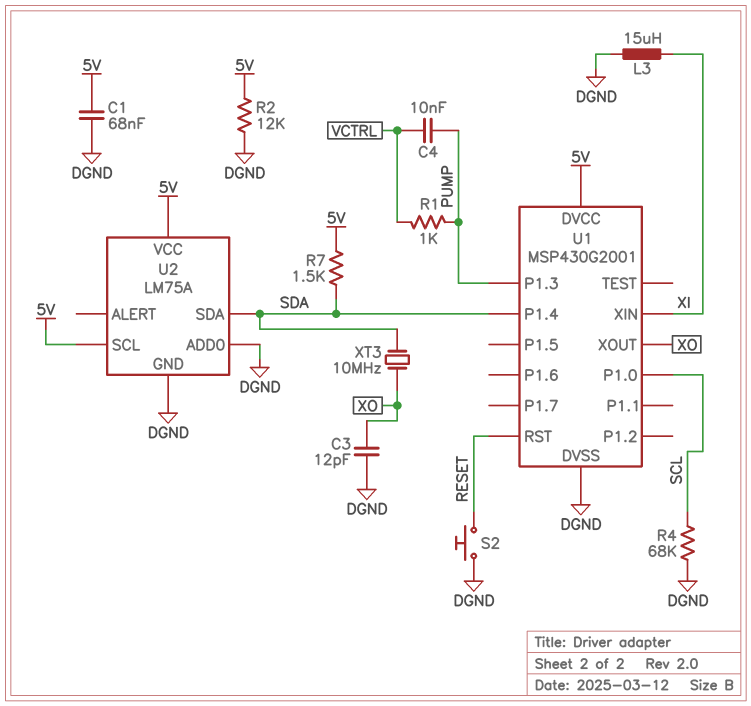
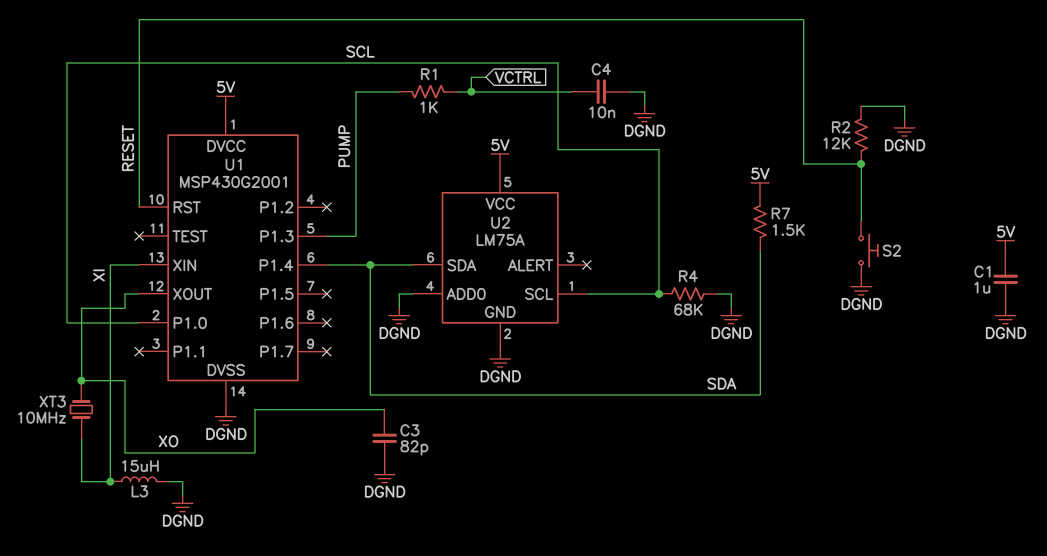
C1: 68nF (5V, DGND) -> 1uF (5V, DGND)
C3: 12pF (DGND, XO) -> 82pF (DGND, XO)
C4: 10nF (PUMP, VCTRL) -> 10nF (DGND, VCTRL)
R2: 12k (5V, DGND) -> 12k (DGND, RESET)
U2 pin SCL: 5V -> SCL
XT3: 10MHz (SDA, XO) -> 10MHz (XI, XO)

